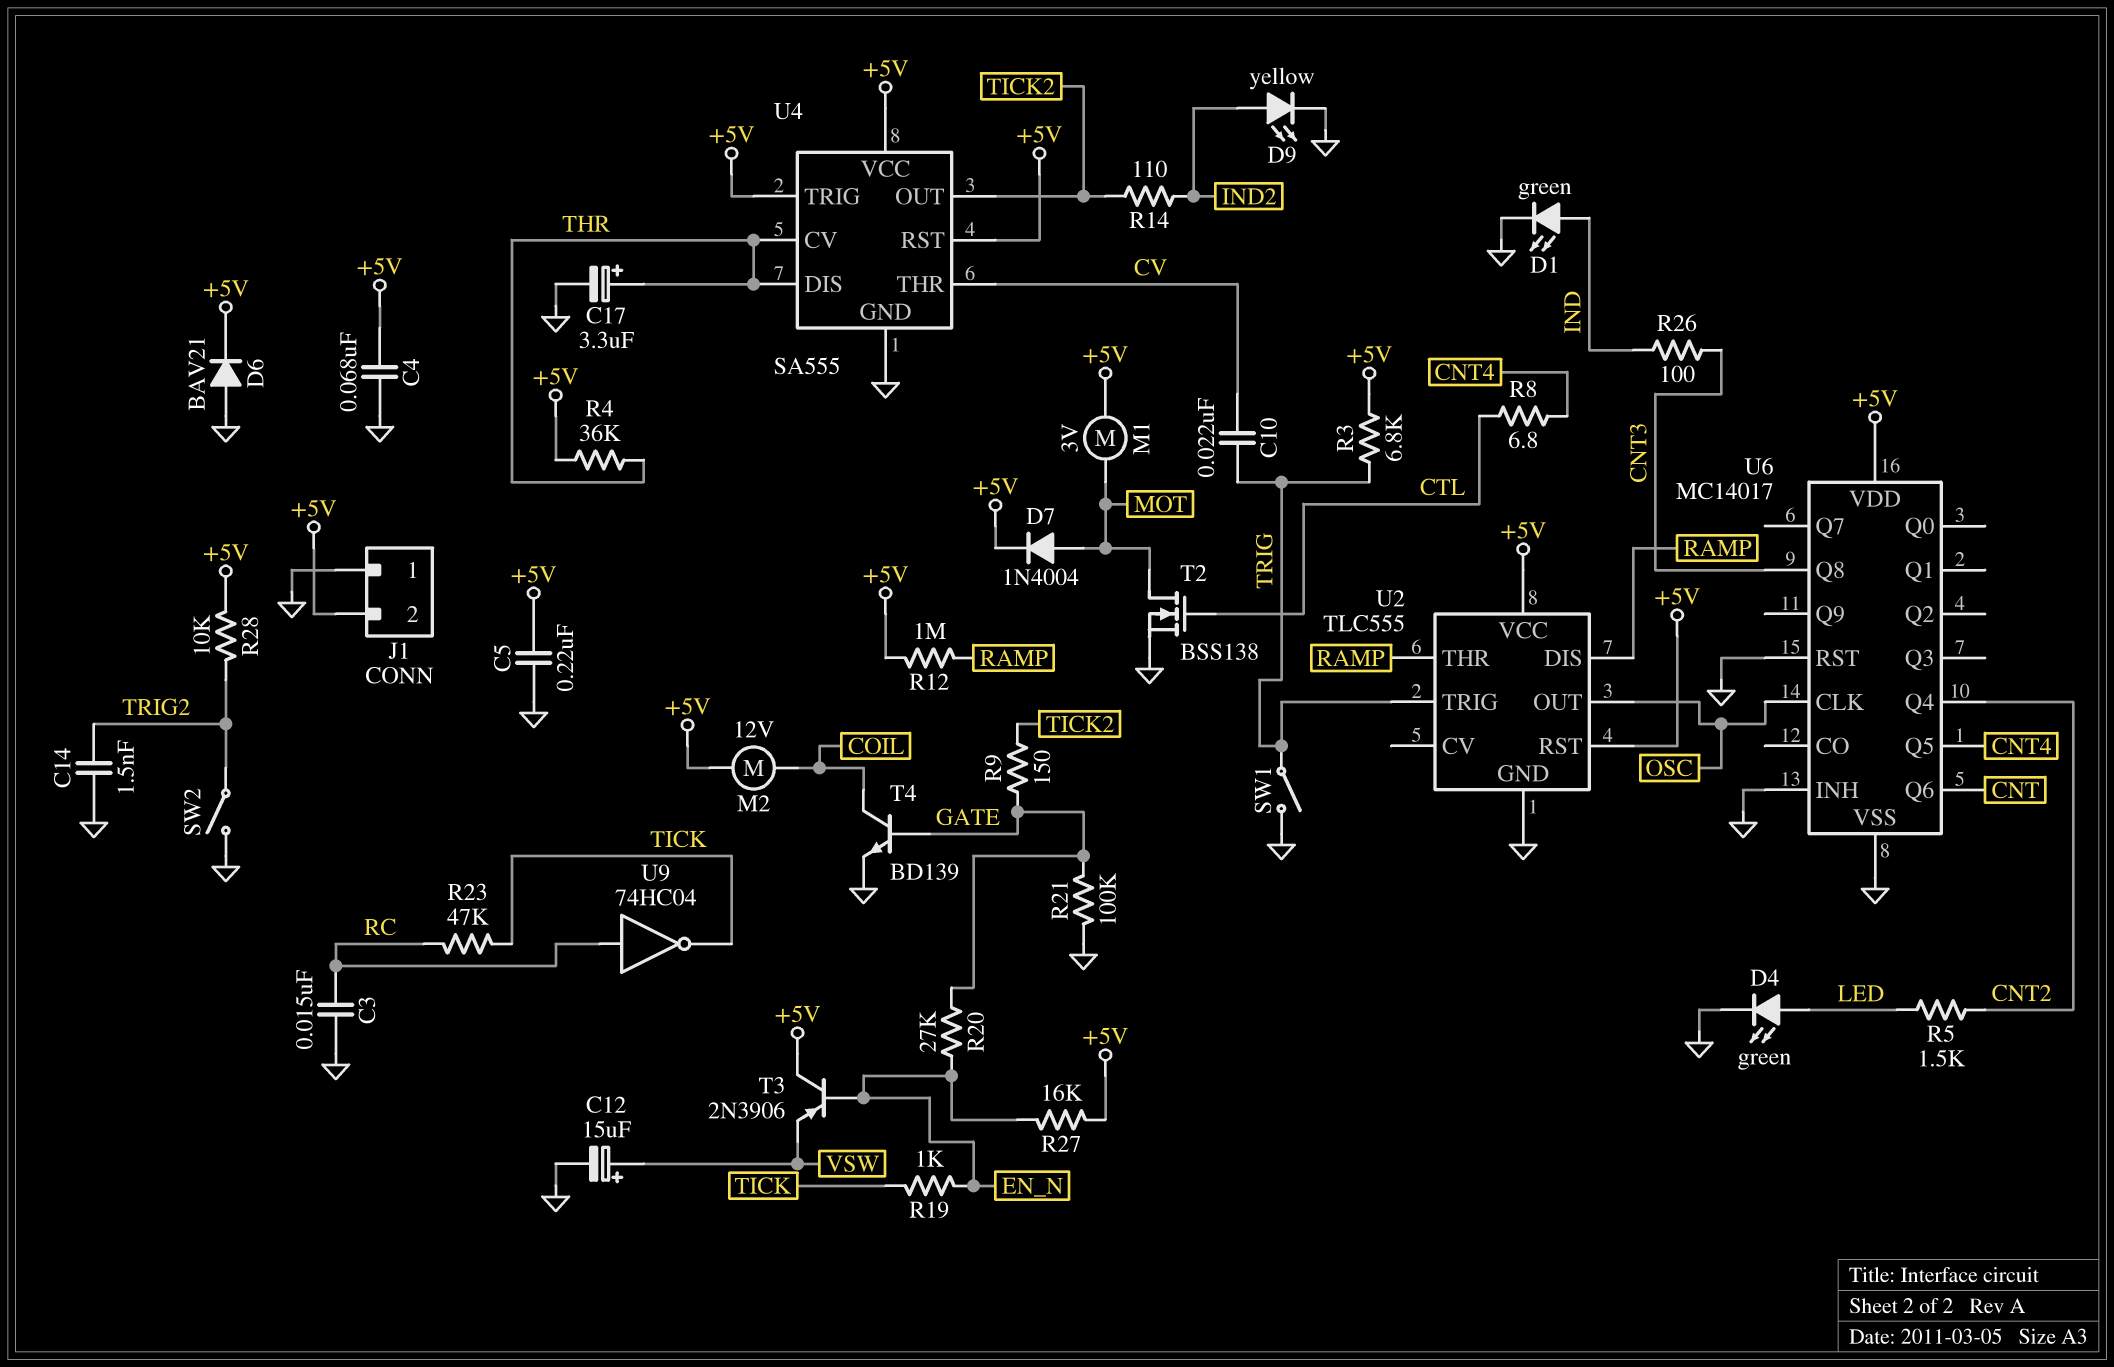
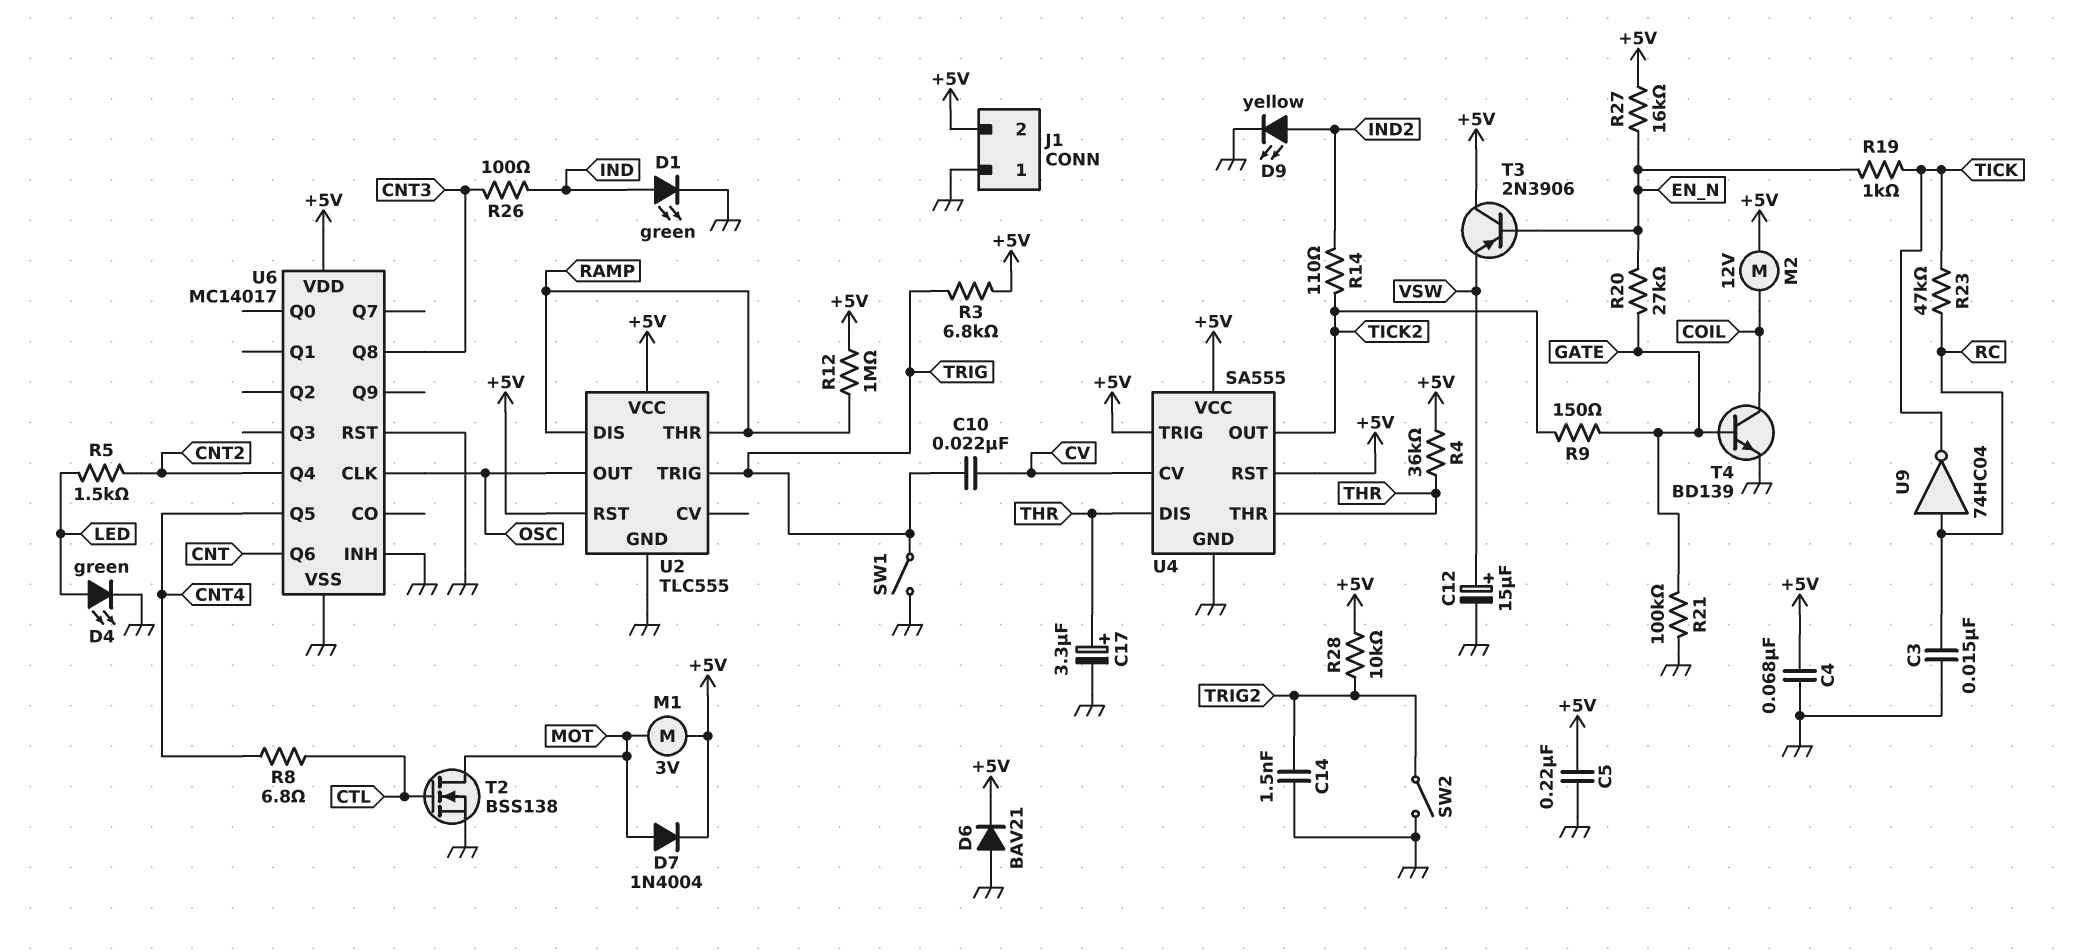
U4 pin CV: THR -> CV
U4 pin THR: CV -> THR

